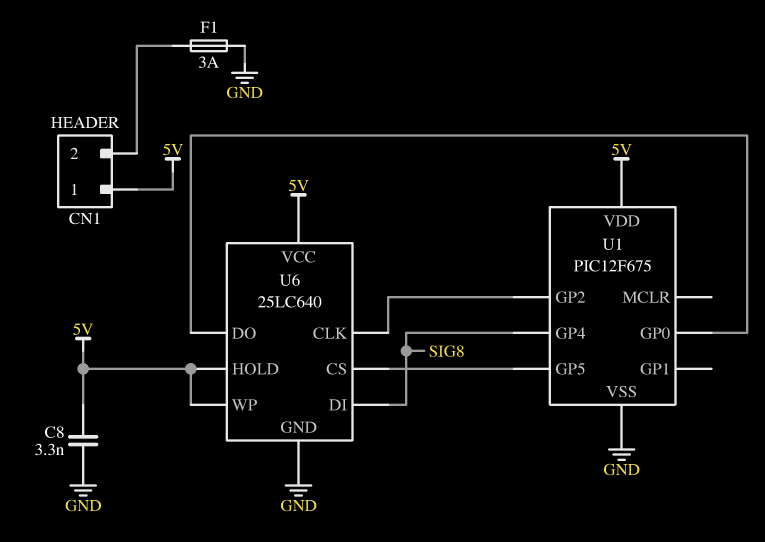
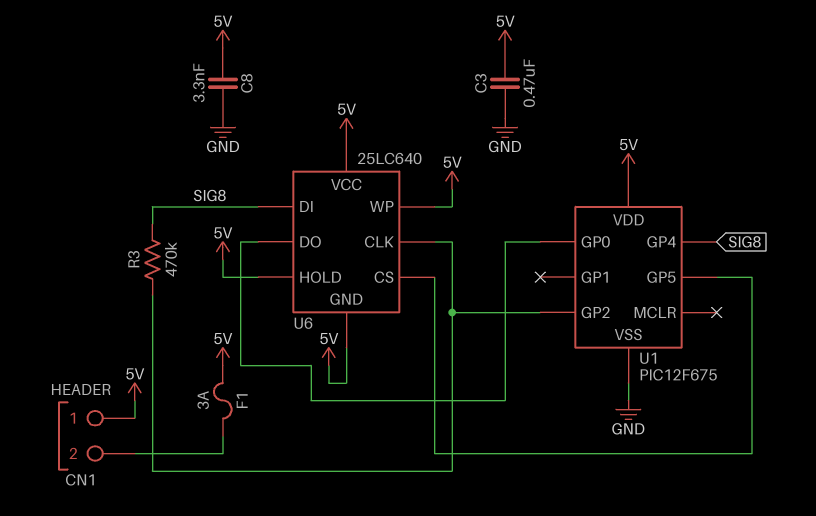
C3: none -> 470nF (5V, GND)
F1: 3A (CN1/2, GND) -> 3A (5V, CN1/2)
R3: none -> 470k (SIG8, U1/GP2)
U6 pin GND: GND -> 5V

